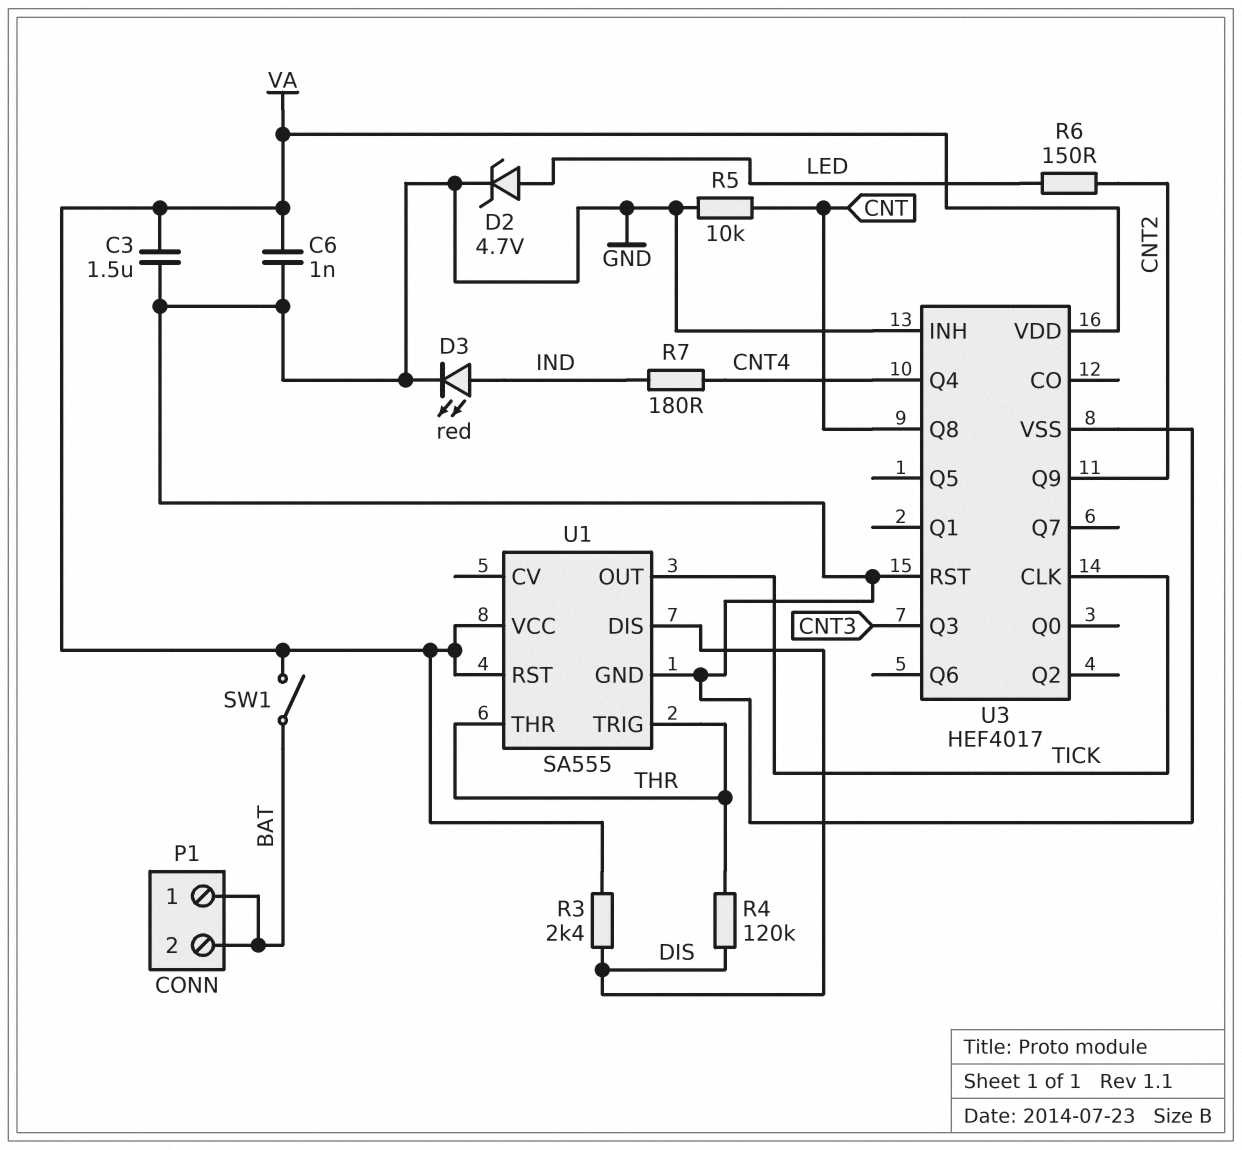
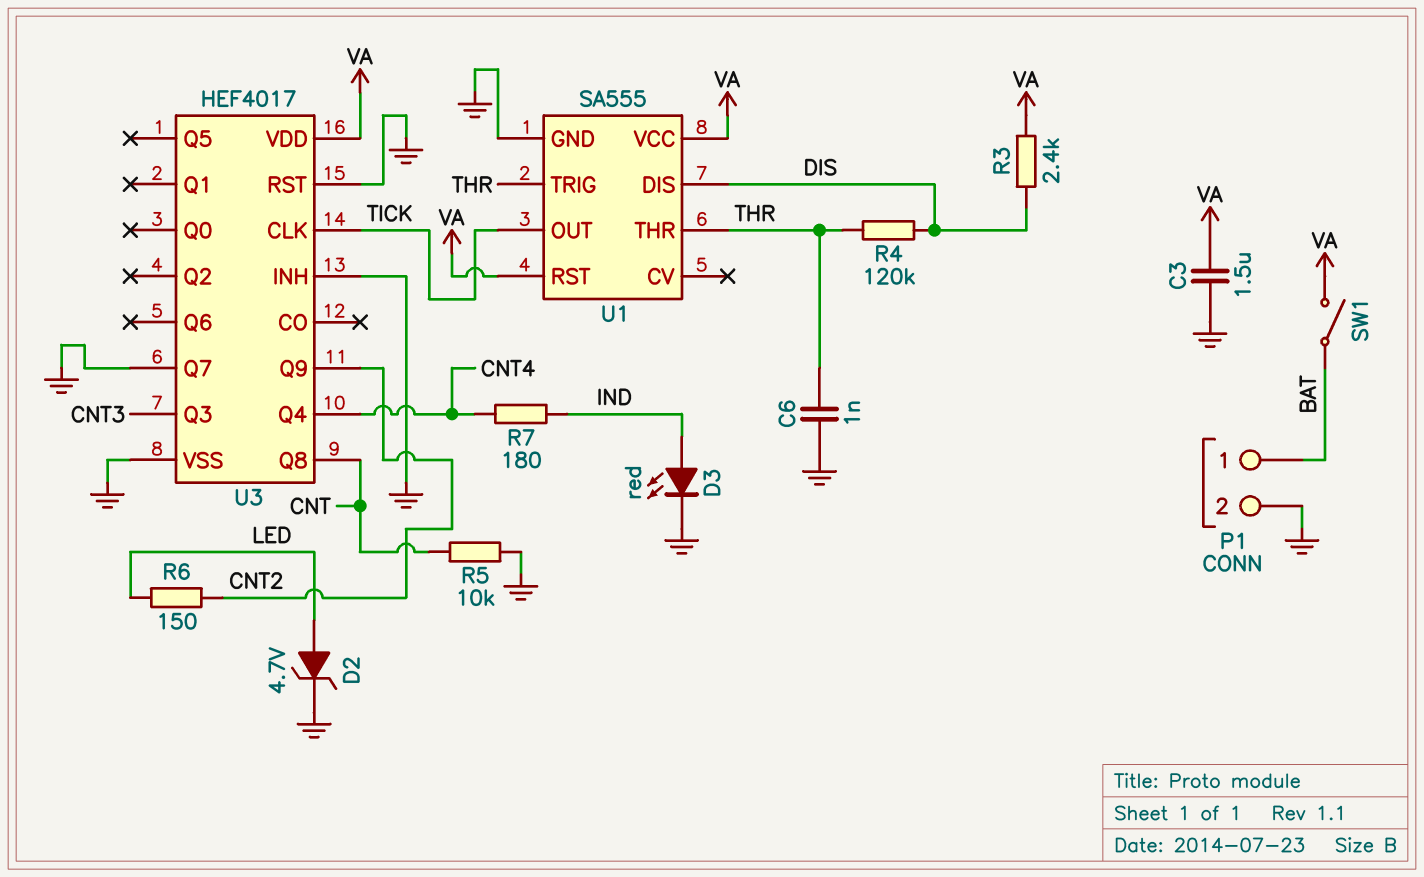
C6: 1nF (GND, VA) -> 1nF (GND, THR)
P1 pin 2: BAT -> GND
U3 pin Q7: none -> GND

